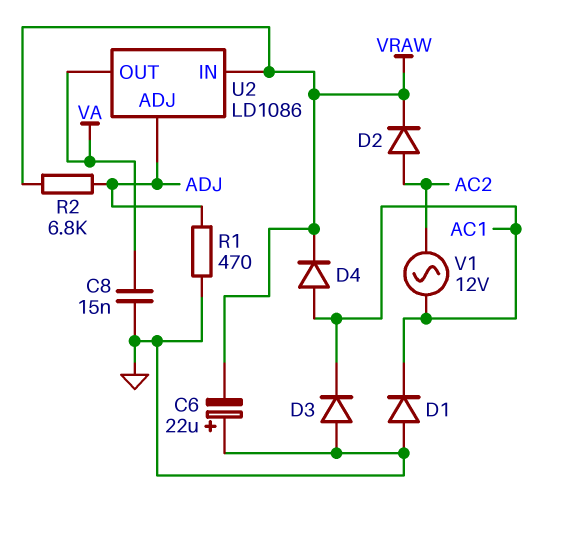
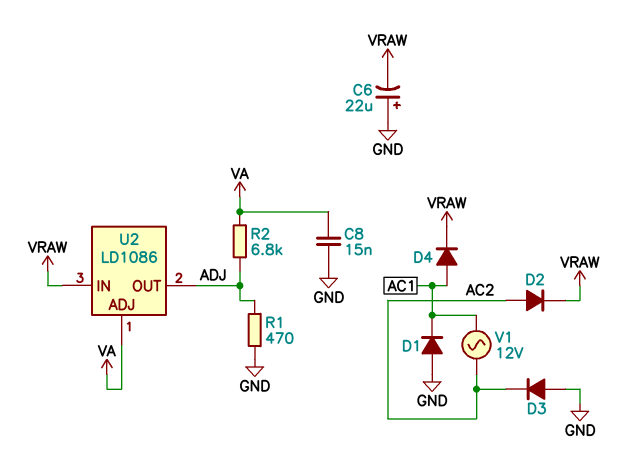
D3: diode (A GND, K AC1) -> diode (A GND, K AC2)
R2: 6.8k (ADJ, VRAW) -> 6.8k (ADJ, VA)
U2 pin ADJ: ADJ -> VA
U2 pin OUT: VA -> ADJ

